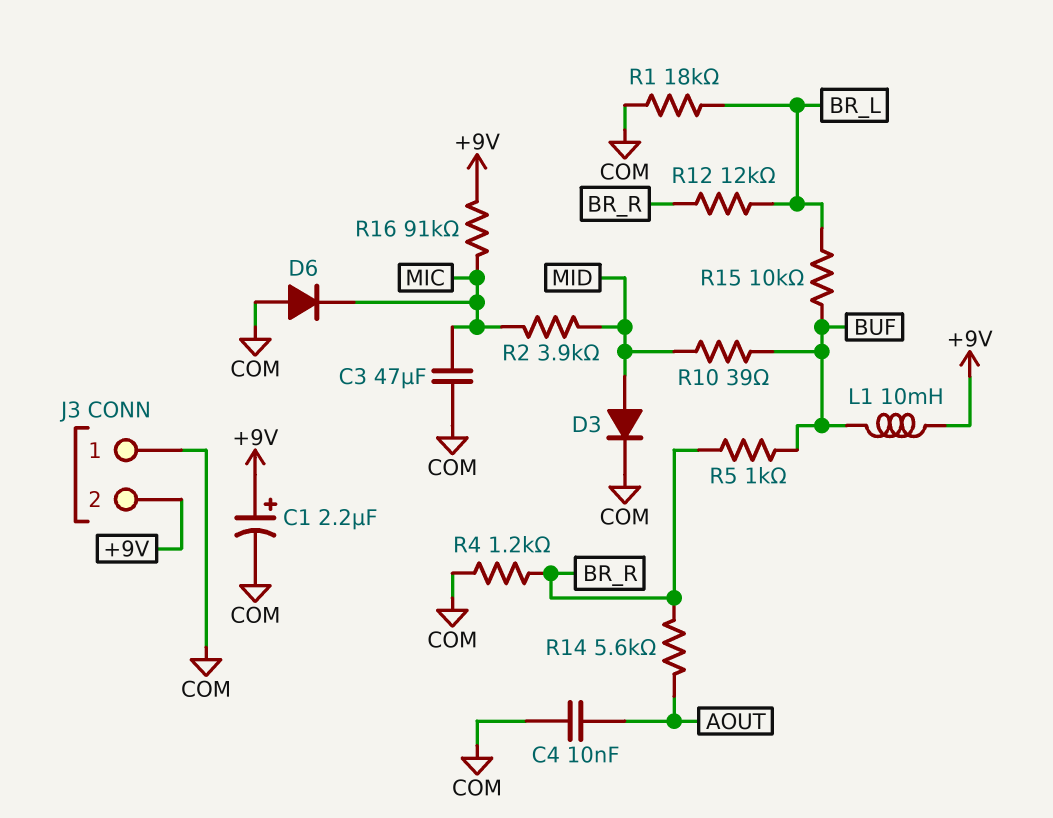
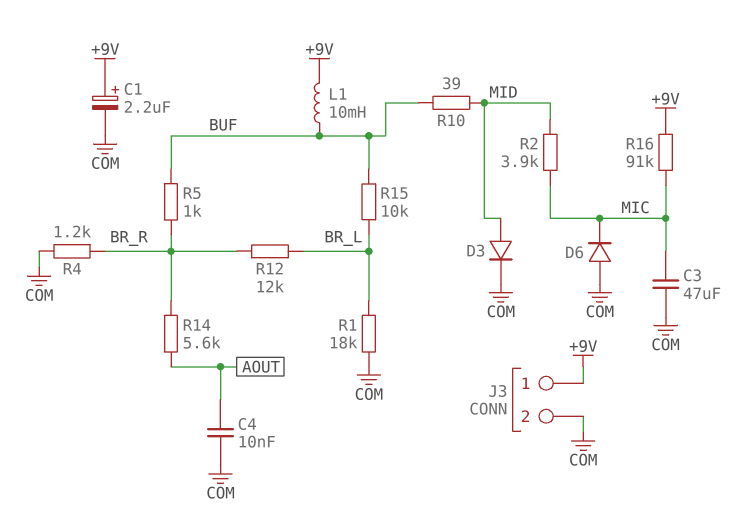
J3 pin 1: COM -> +9V
J3 pin 2: +9V -> COM

